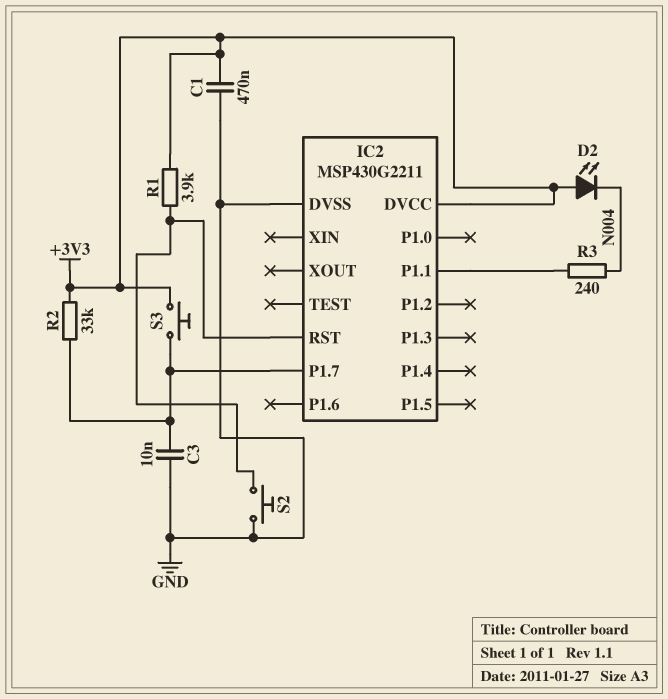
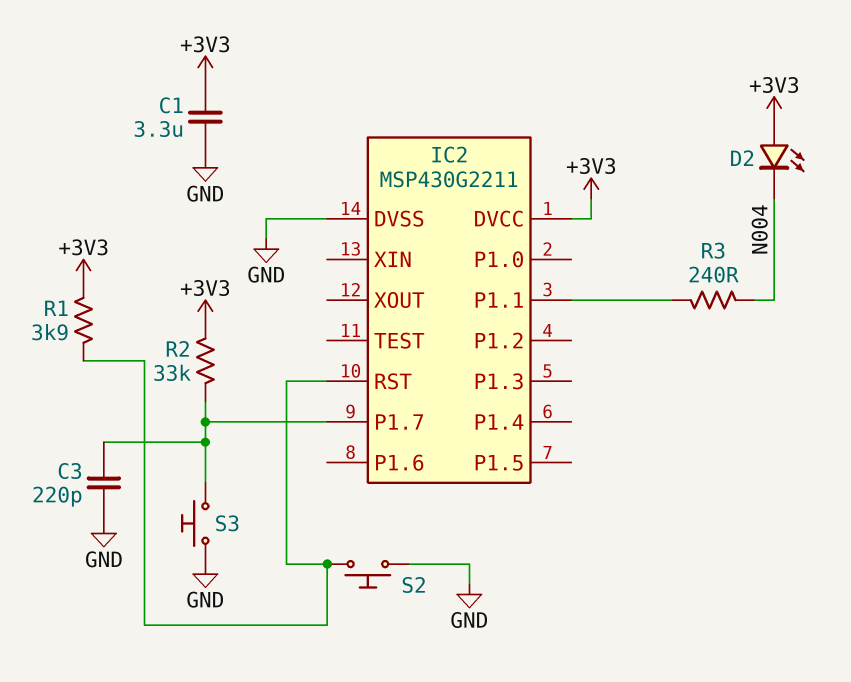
C1: 470nF (+3V3, GND) -> 3.3uF (+3V3, GND)
C3: 10nF (GND, IC2/P1.7) -> 220pF (GND, IC2/P1.7)
S3: button (+3V3, IC2/P1.7) -> button (GND, IC2/P1.7)

